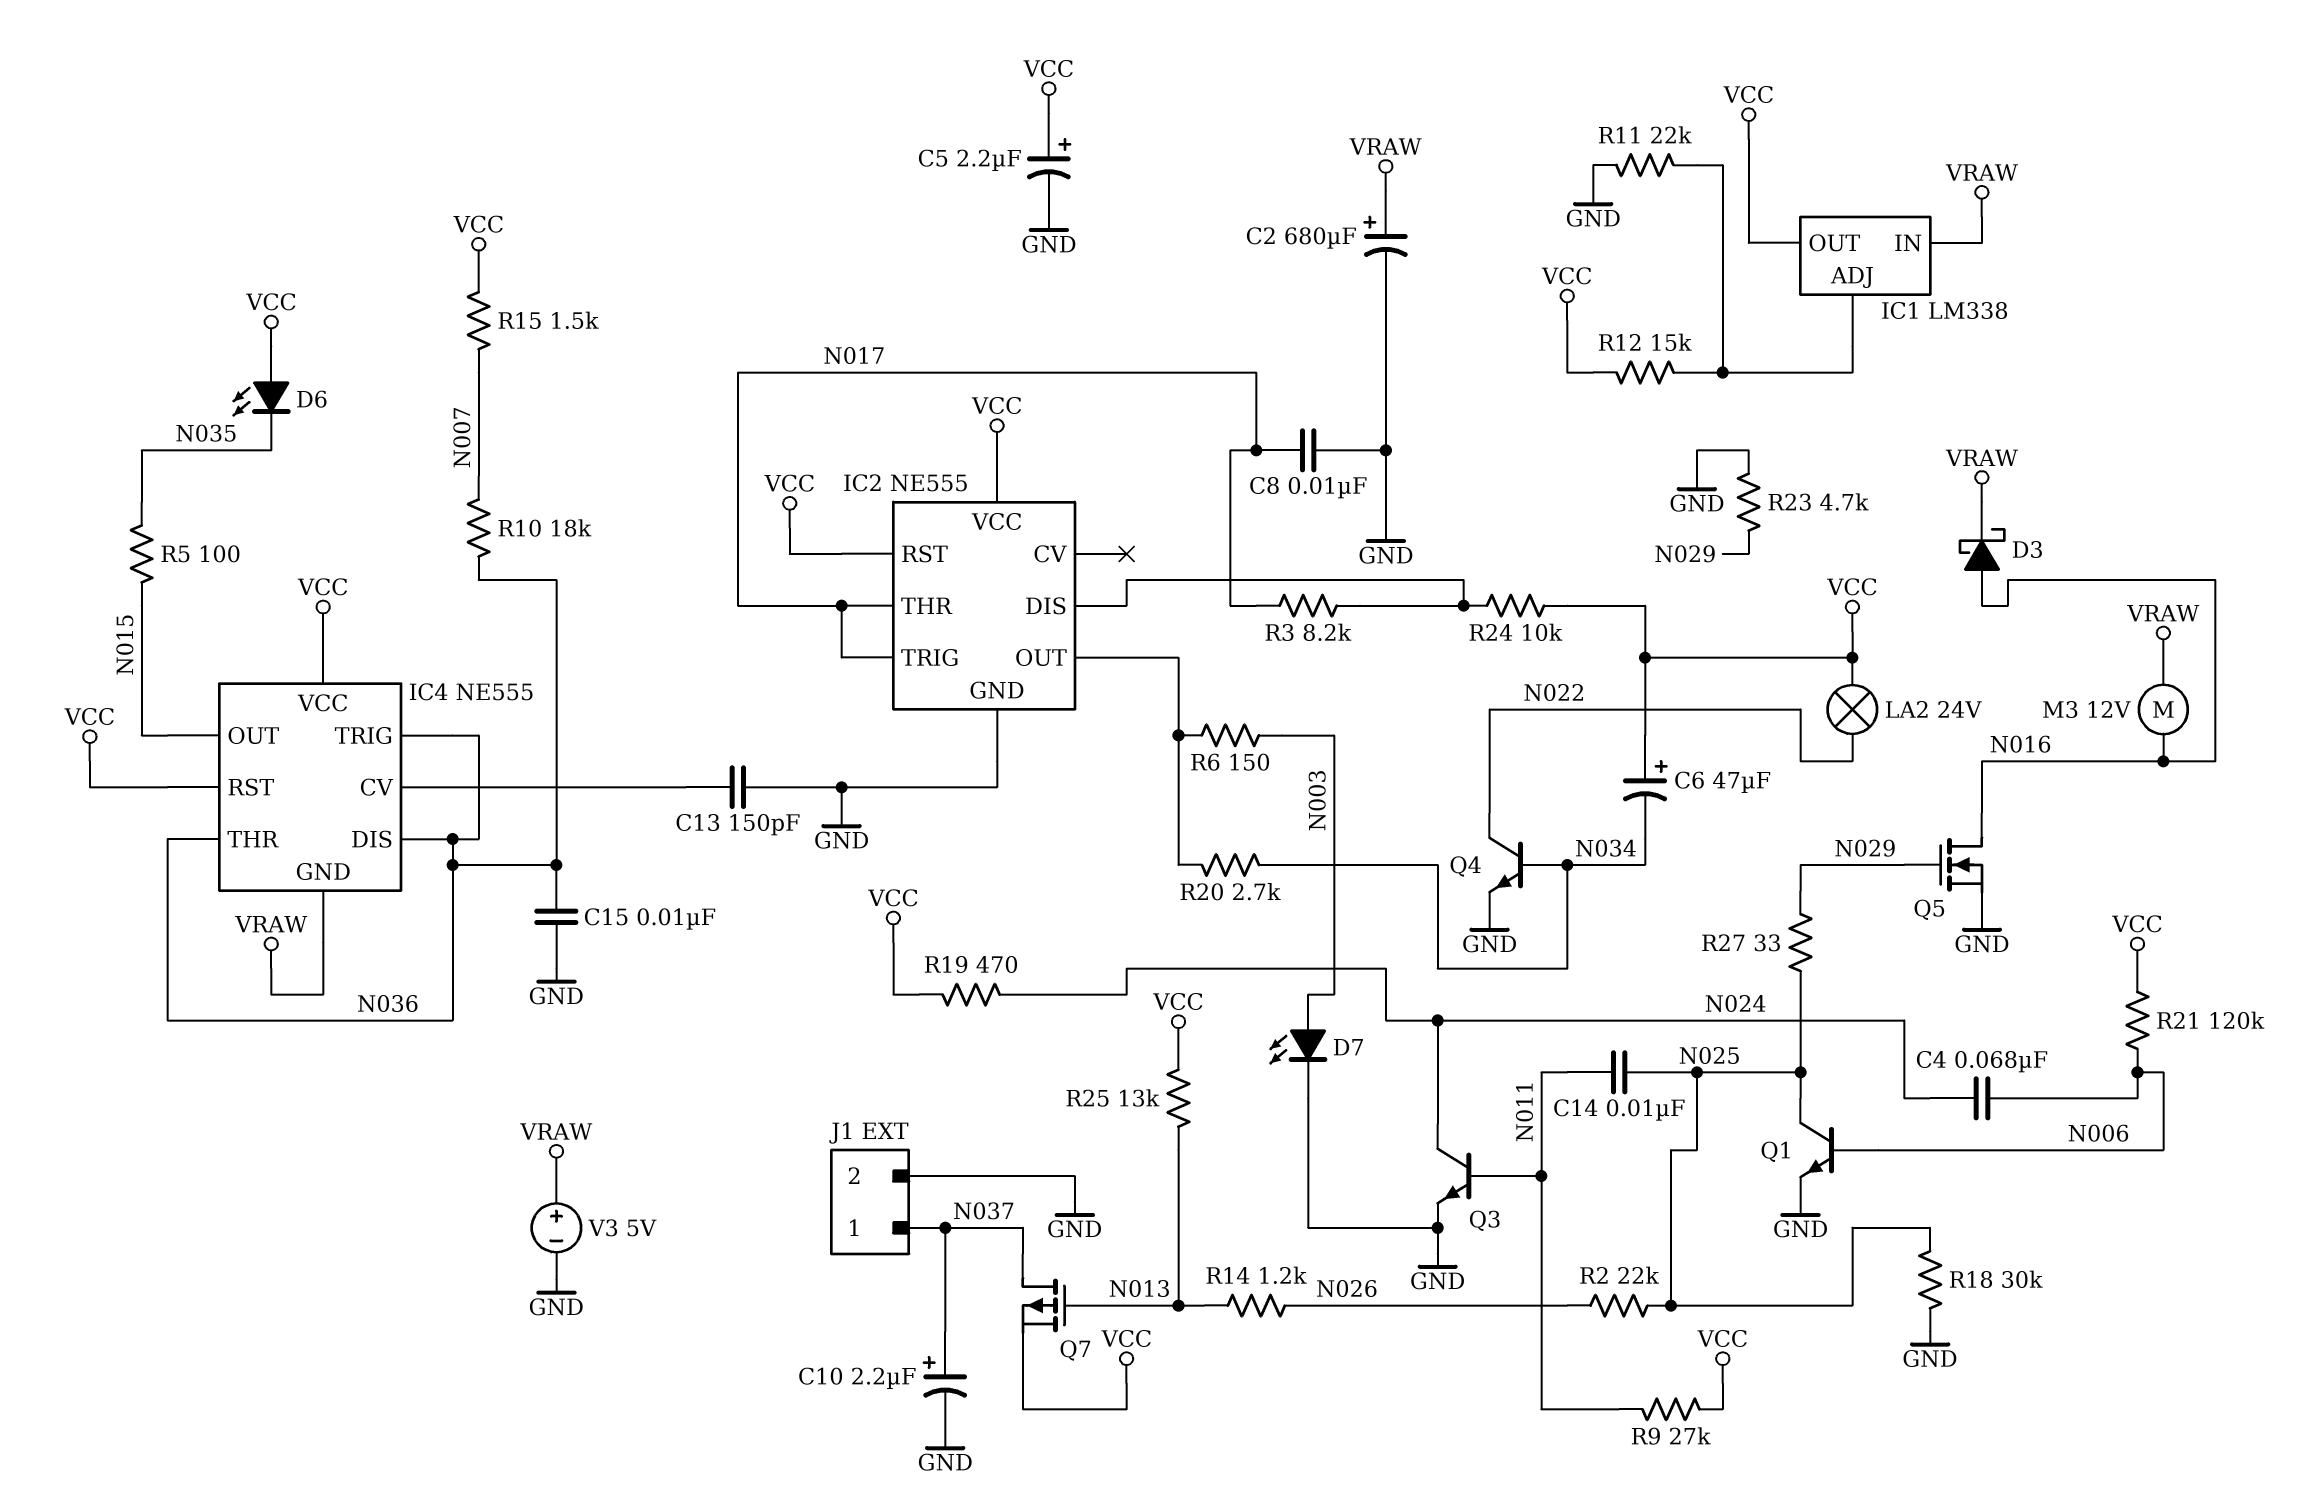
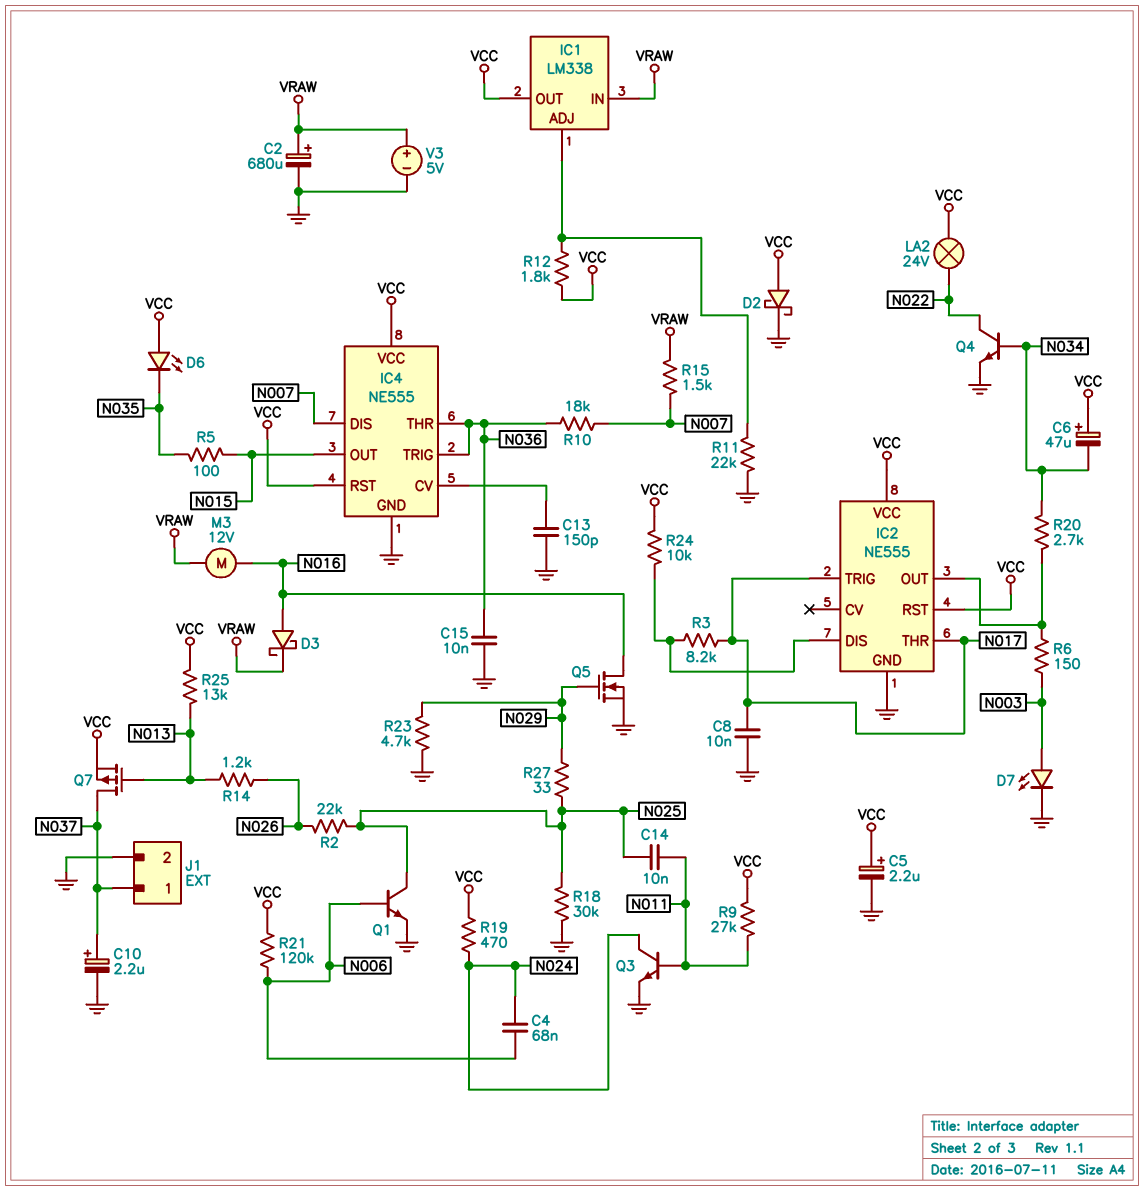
D2: none -> schottky (A VCC, K GND)
IC4 pin DIS: N036 -> N007
IC4 pin GND: VRAW -> GND
R12: 15k (IC1/ADJ, VCC) -> 1.8k (IC1/ADJ, VCC)
R15: 1.5k (N007, VCC) -> 1.5k (N007, VRAW)

